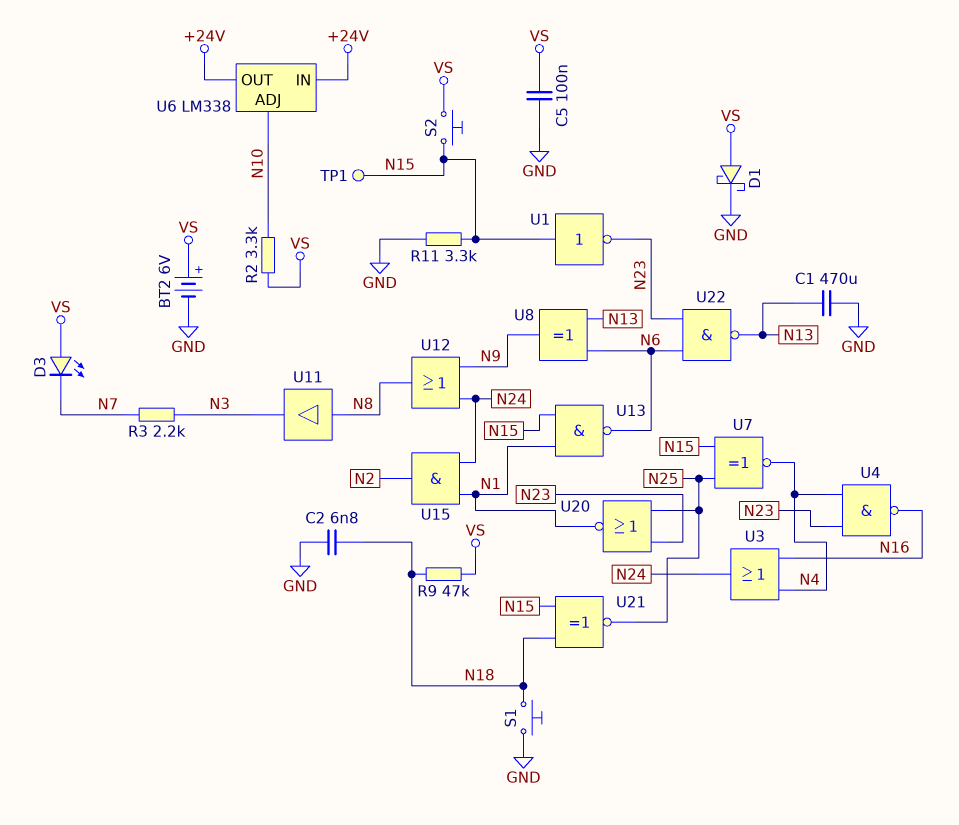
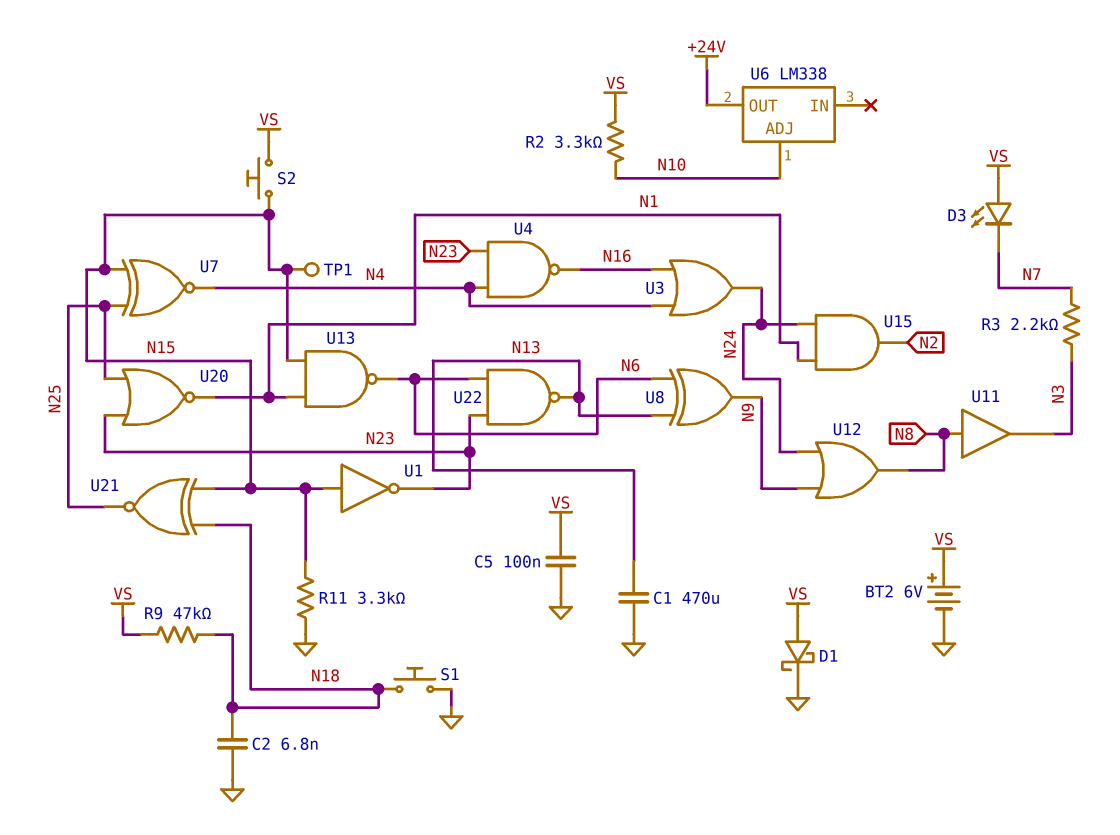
U6 pin IN: +24V -> none

